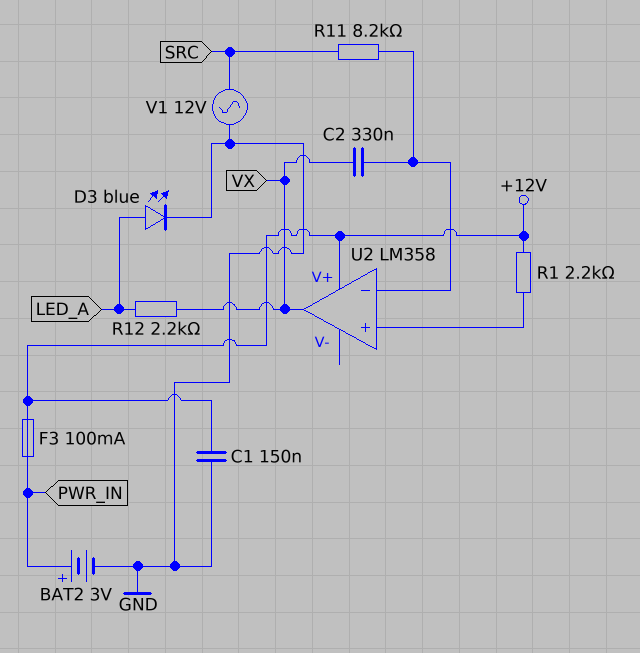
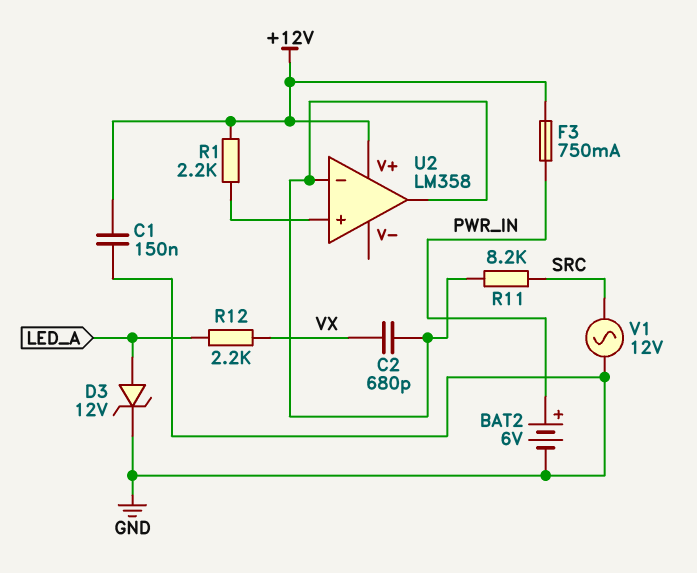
BAT2: 3V (plus PWR_IN, minus GND) -> 6V (plus PWR_IN, minus GND)
C2: 330nF (U2/in-, VX) -> 680pF (U2/in-, VX)
D3: LED blue (A LED_A, K GND) -> zener 12V (A LED_A, K GND)
F3: 100mA (+12V, PWR_IN) -> 750mA (+12V, PWR_IN)
U2 pin out: VX -> U2/in-

